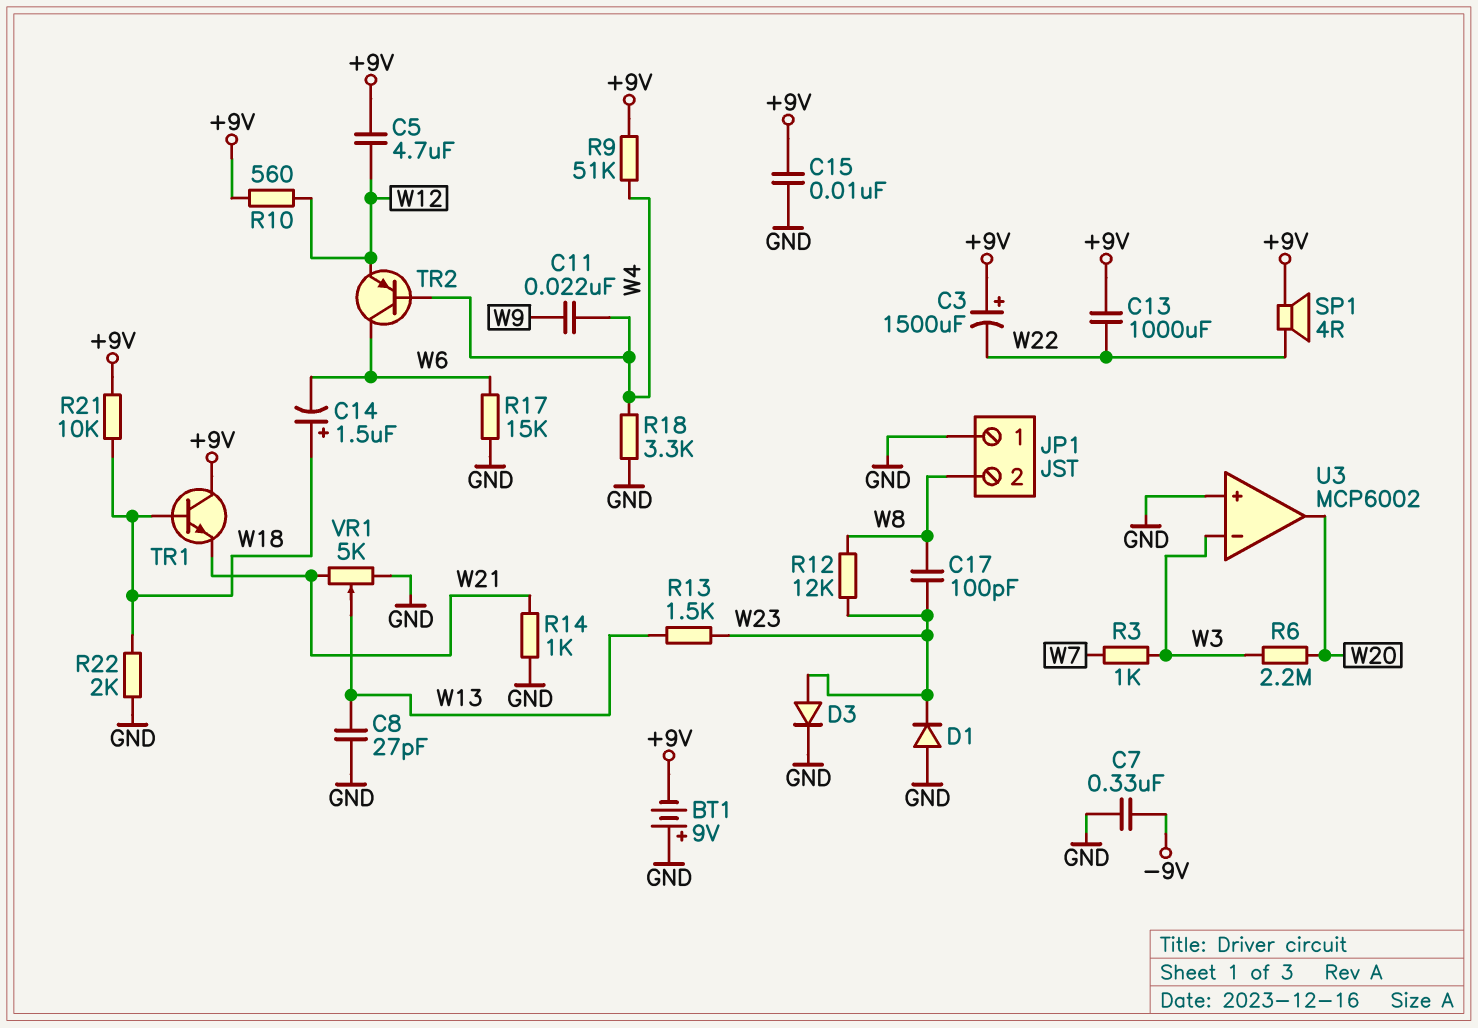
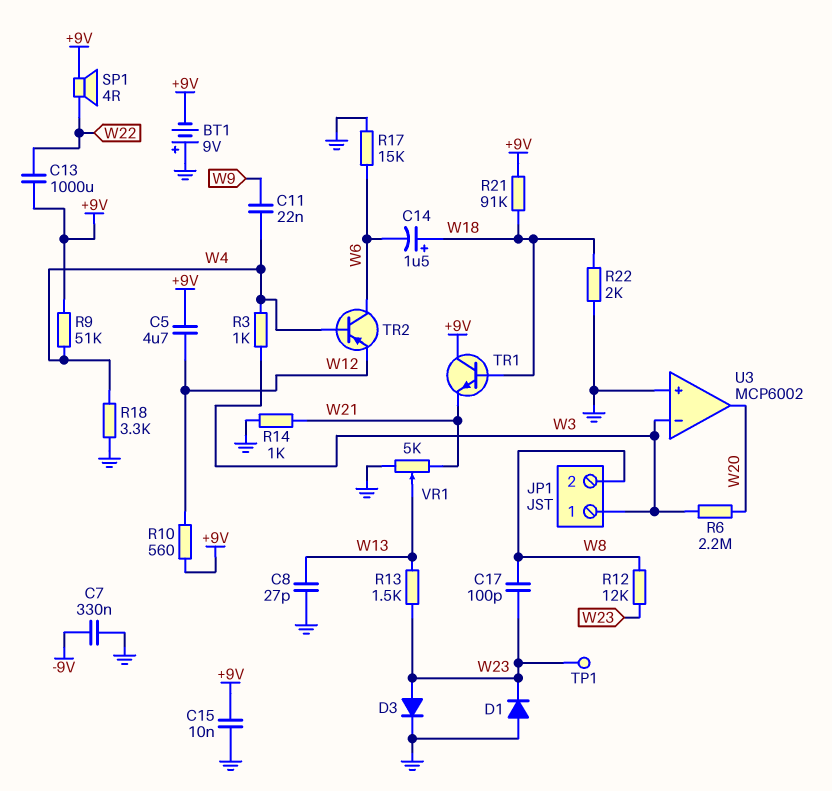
C3: 1500uF (plus +9V, minus W22) -> none
JP1 pin 1: GND -> W3
R3: 1k (W3, W7) -> 1k (W3, W4)
R21: 10k (+9V, W18) -> 91k (+9V, W18)
TP1: none -> test point (W23)

